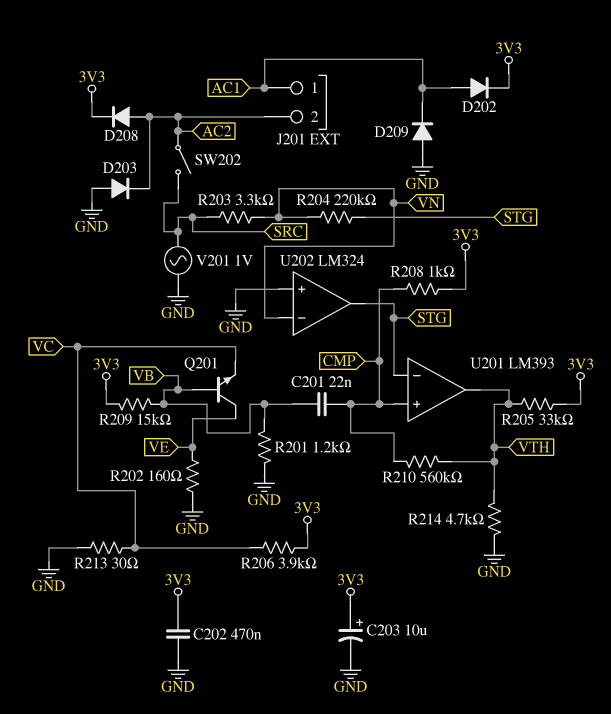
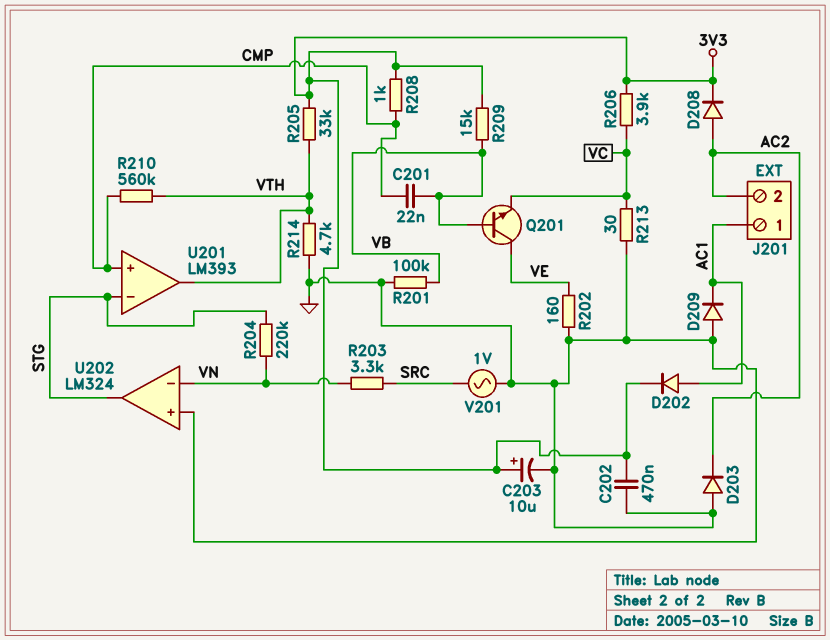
R201: 1.2k (GND, VB) -> 100k (GND, VB)
SW202: switch (AC2, SRC) -> none

